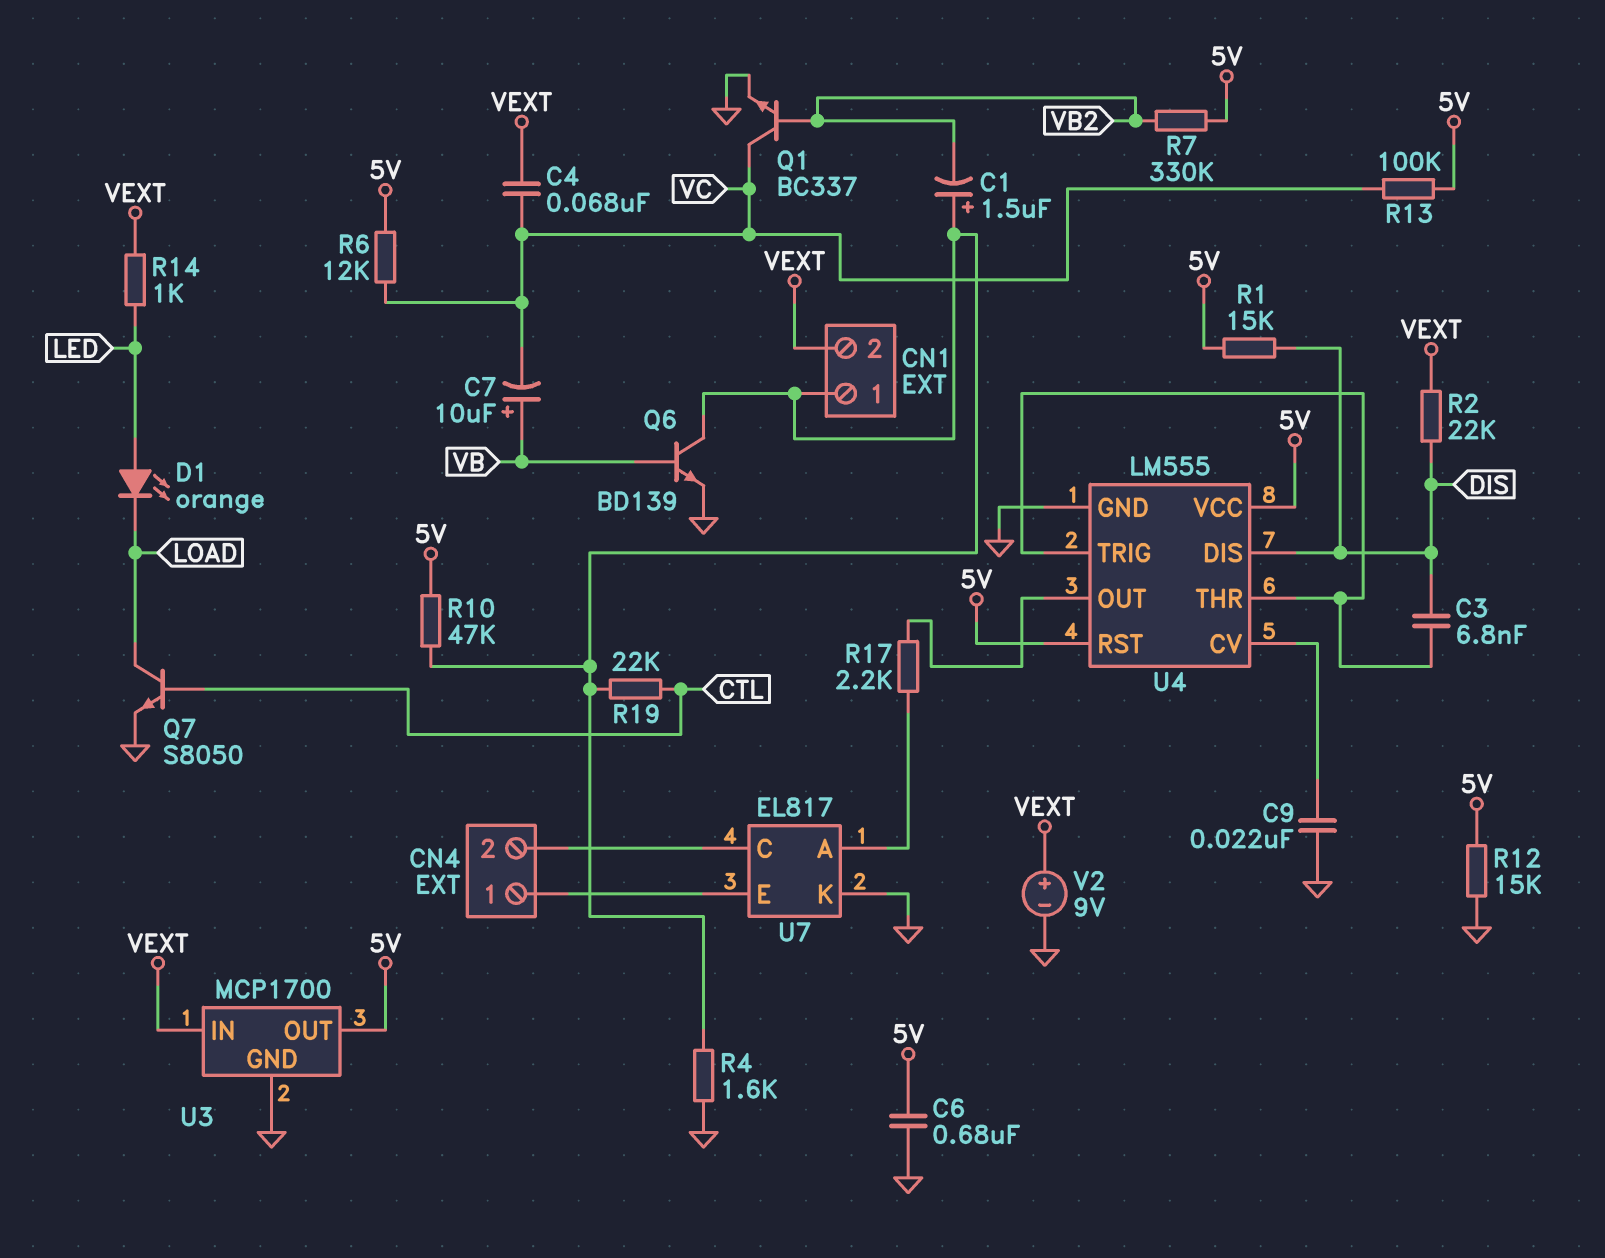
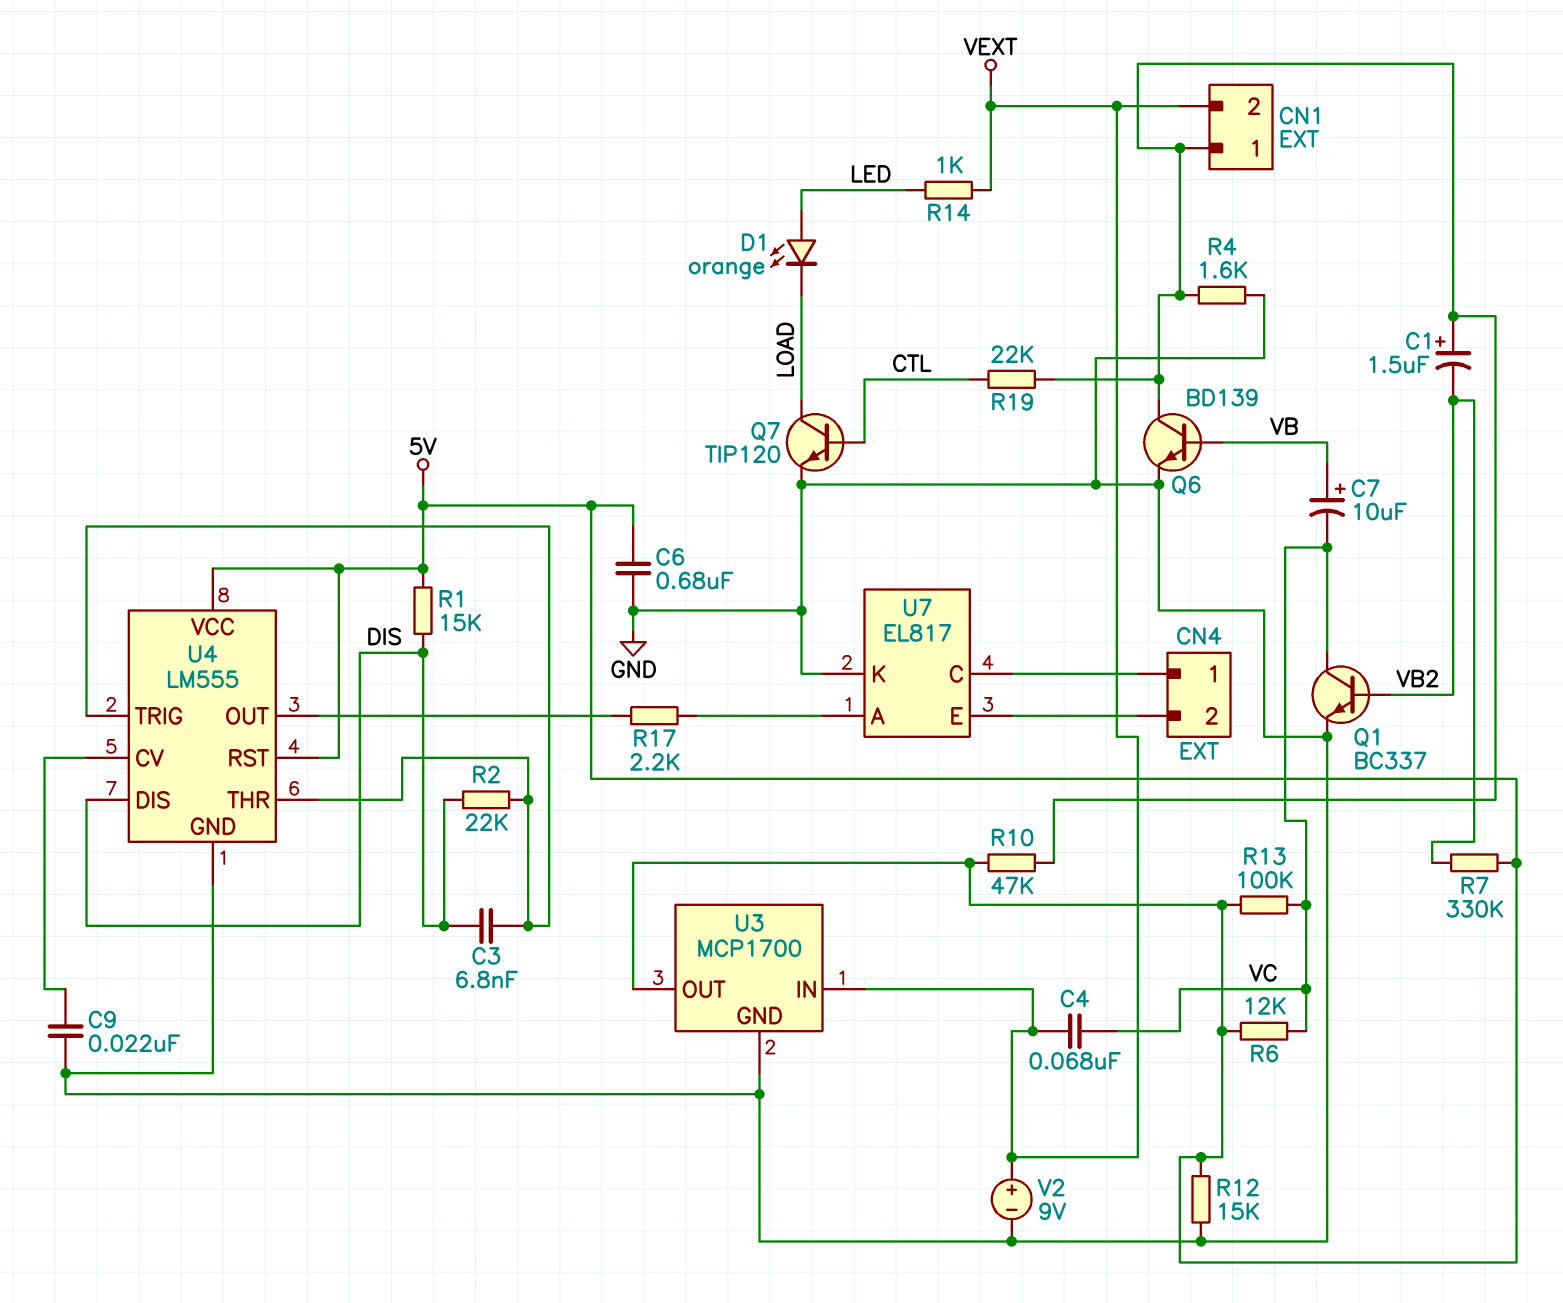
Q7: NPN S8050 (B CTL, C LOAD, E GND) -> NPN TIP120 (B CTL, C LOAD, E GND)
R2: 22k (DIS, VEXT) -> 22k (DIS, U4/THR)
U7 pin C: CN4/2 -> CN4/1
U7 pin E: CN4/1 -> CN4/2

